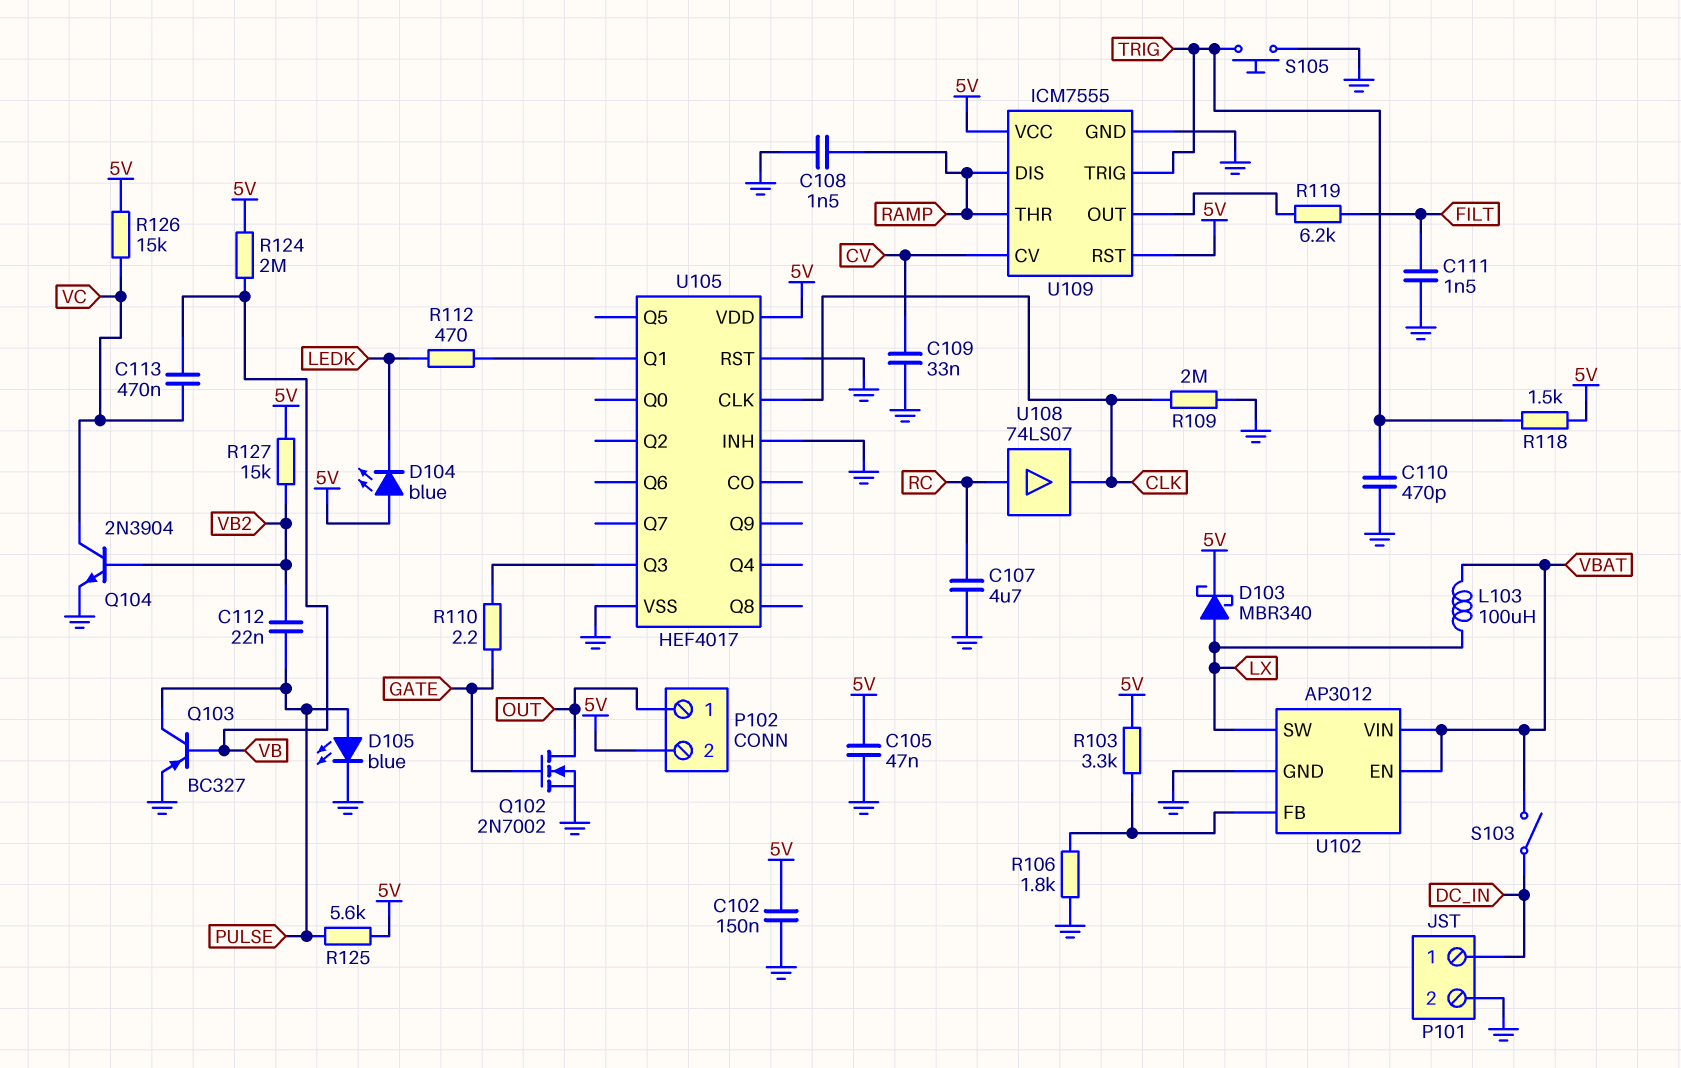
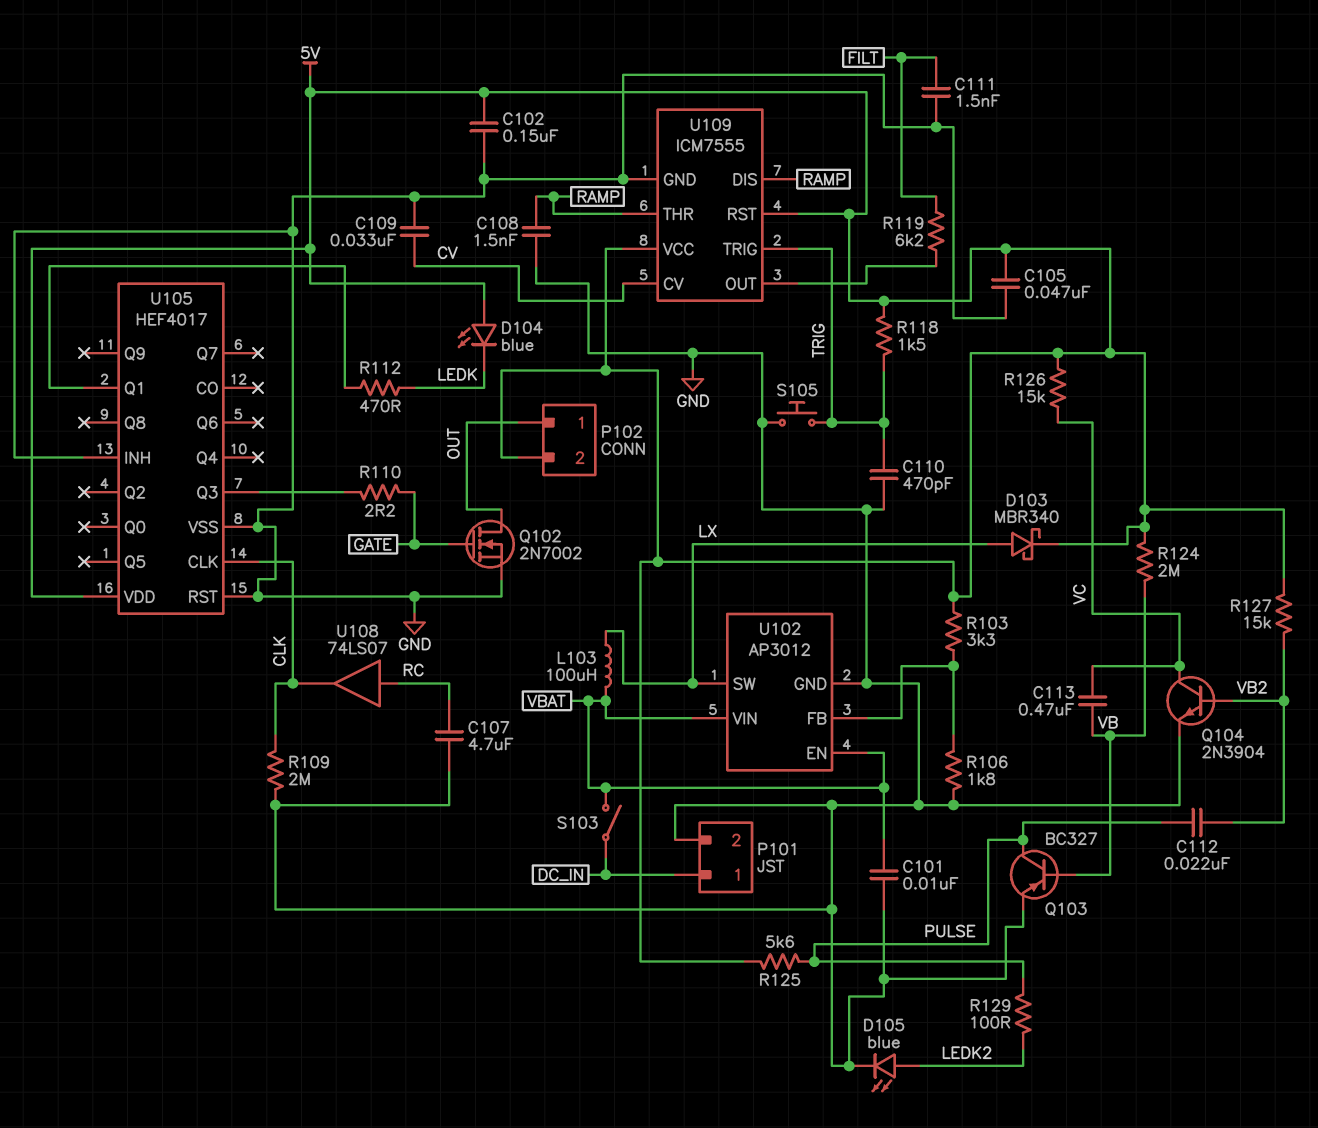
C101: none -> 10nF (GND, VBAT)
D105: LED blue (A PULSE, K GND) -> LED blue (A LEDK2, K GND)
R129: none -> 100 (LEDK2, PULSE)

